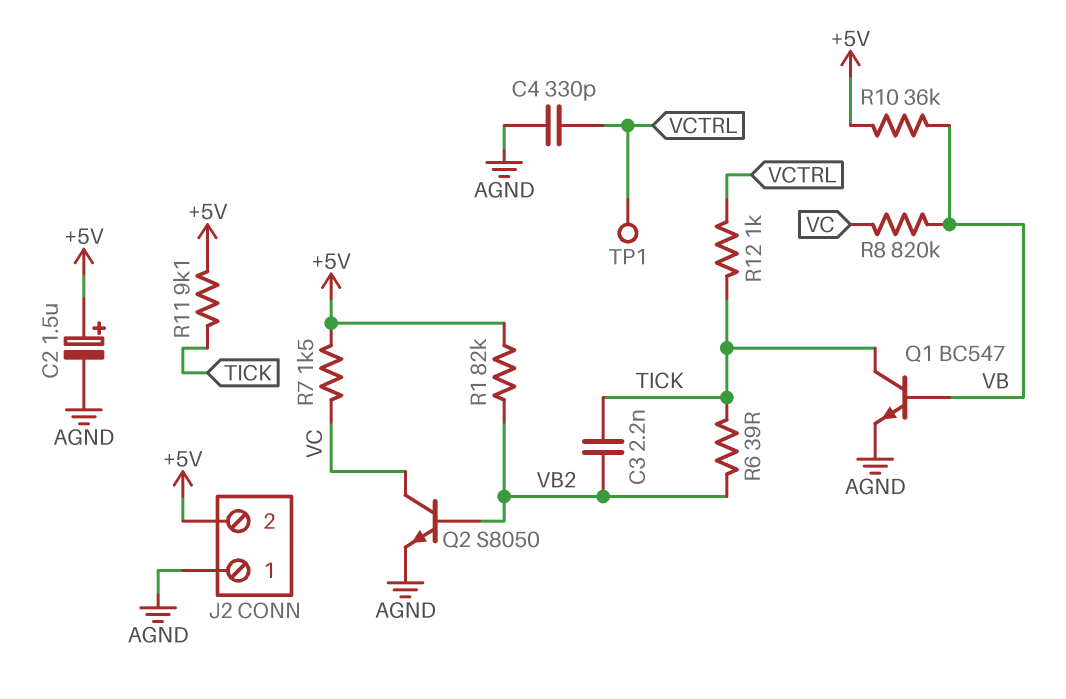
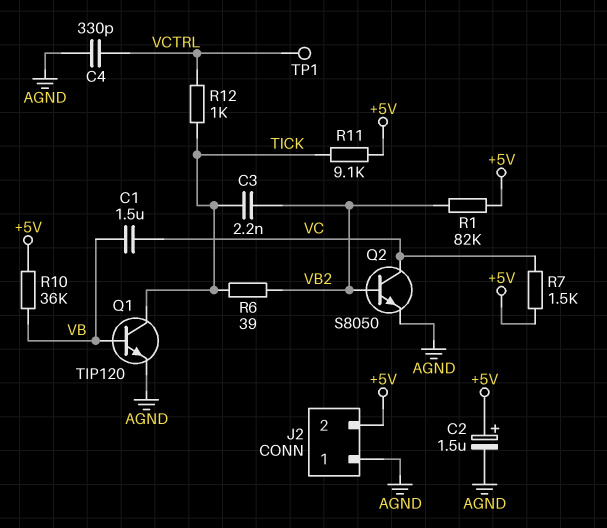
C1: none -> 1.5uF (VB, VC)
Q1: NPN BC547 (B VB, C TICK, E AGND) -> NPN TIP120 (B VB, C TICK, E AGND)
R8: 820k (VB, VC) -> none

